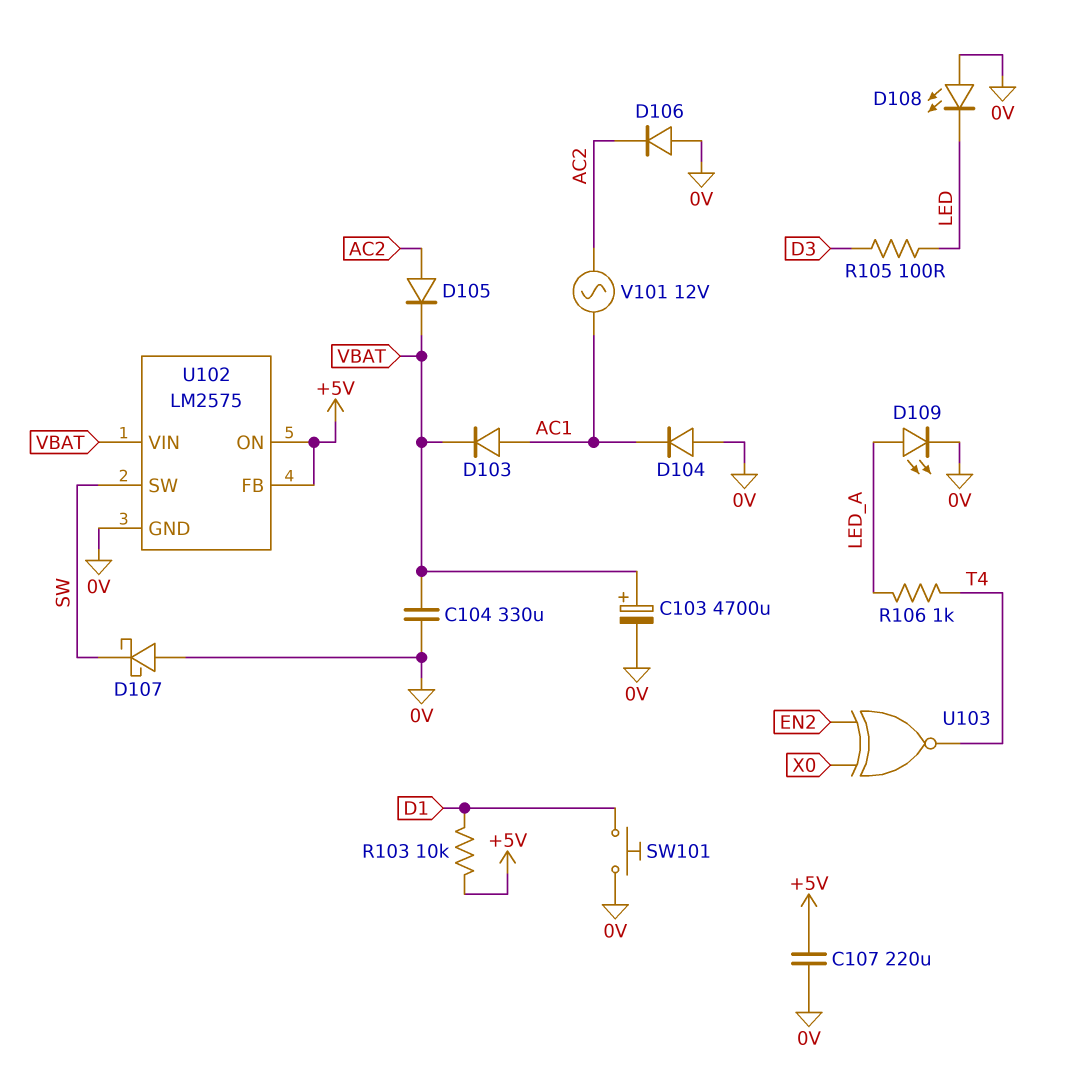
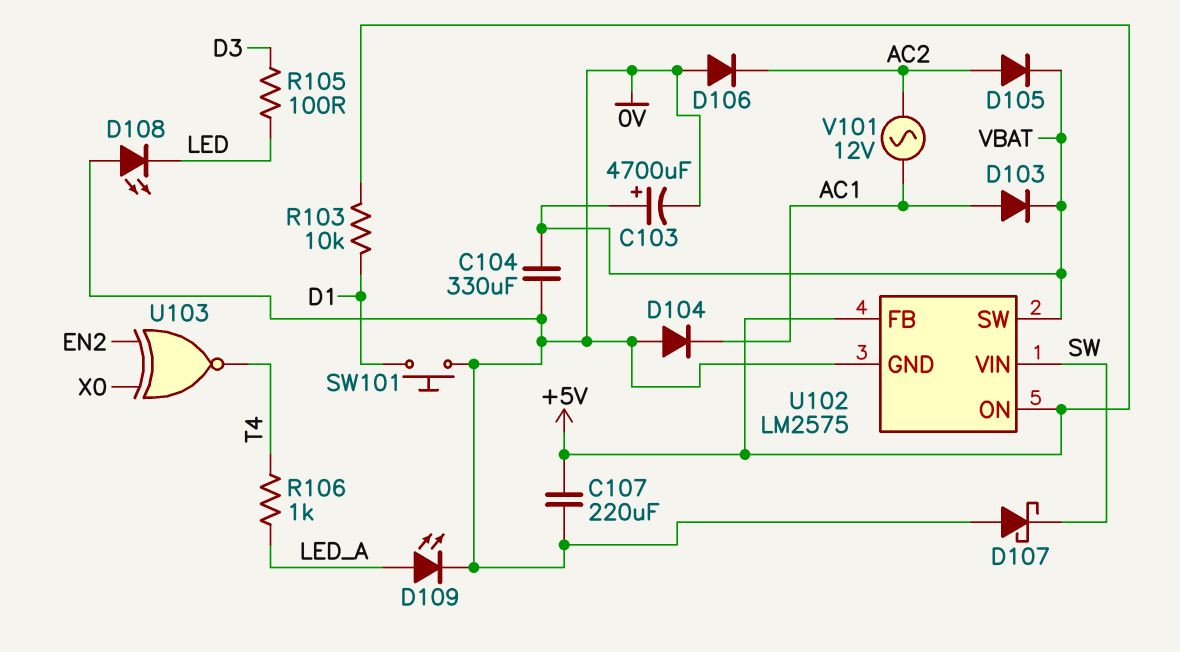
U102 pin SW: SW -> VBAT
U102 pin VIN: VBAT -> SW

